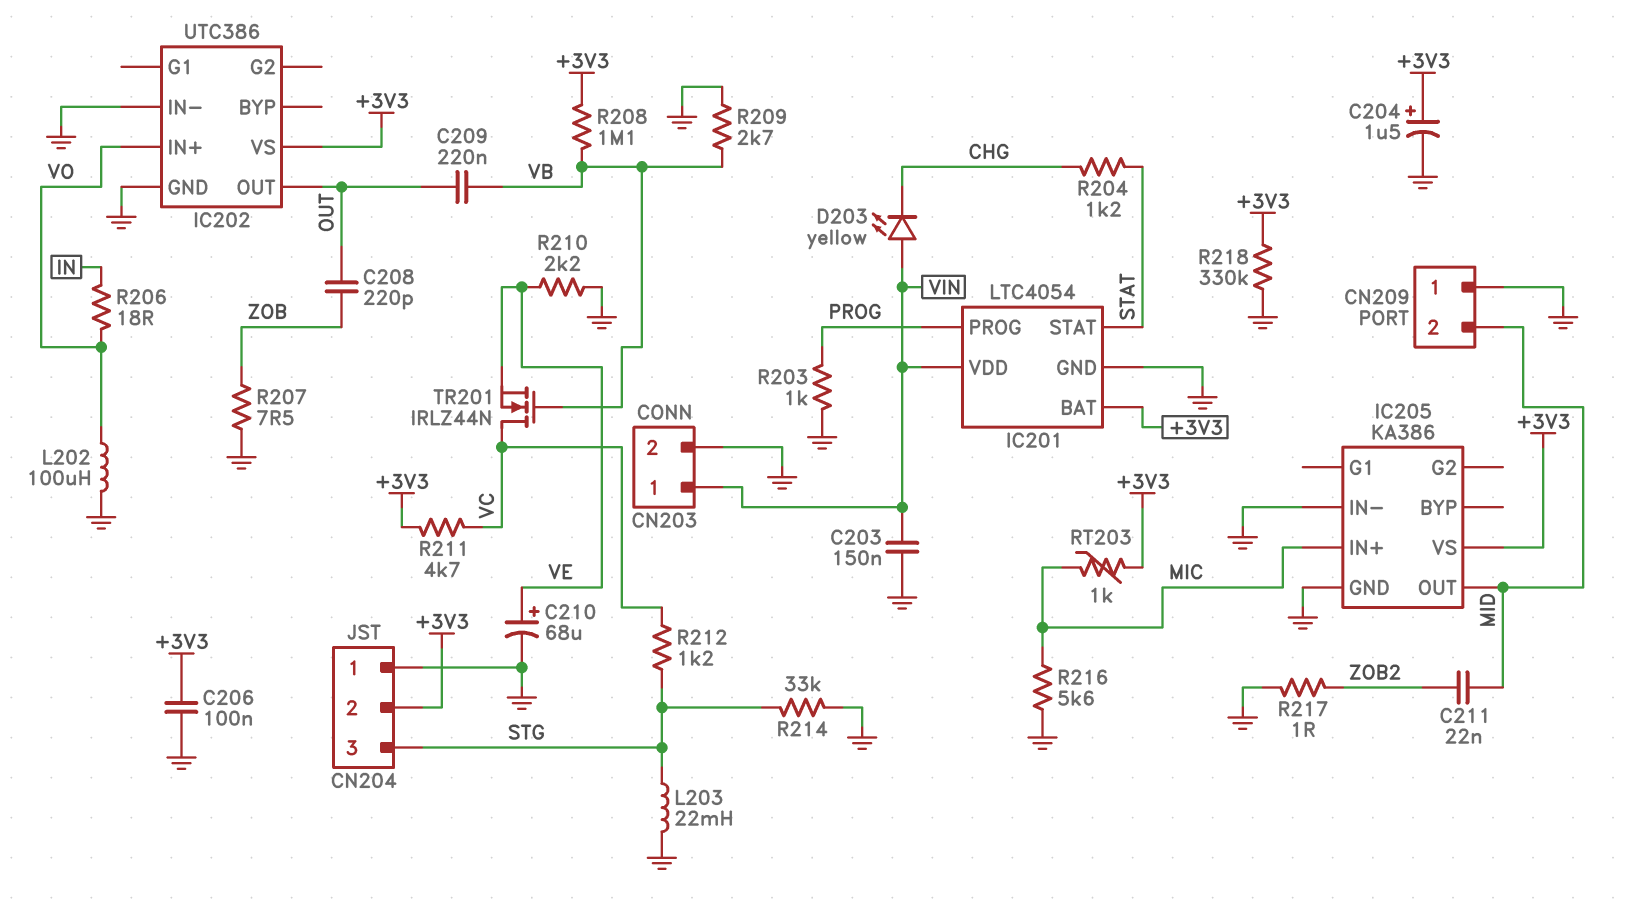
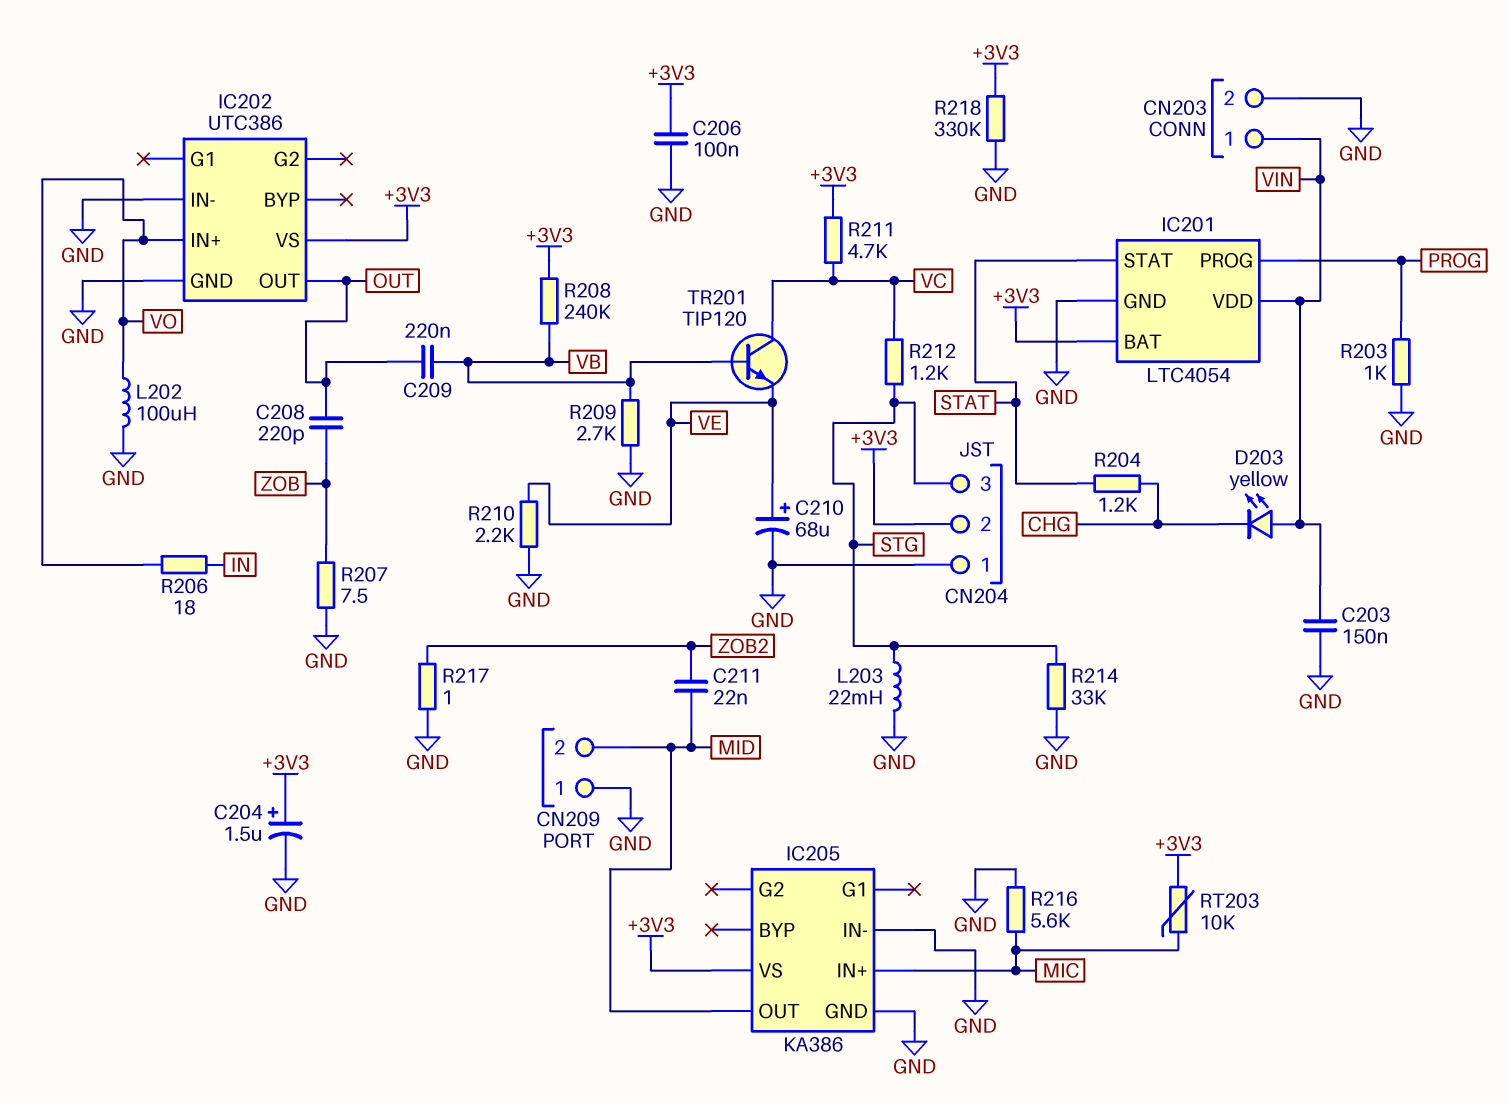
R208: 1.1M (+3V3, VB) -> 240k (+3V3, VB)
RT203: 1k (+3V3, MIC) -> 10k (+3V3, MIC)
TR201: NMOS IRLZ44N (G VB, D VC, S VE) -> NPN TIP120 (B VB, C VC, E VE)

